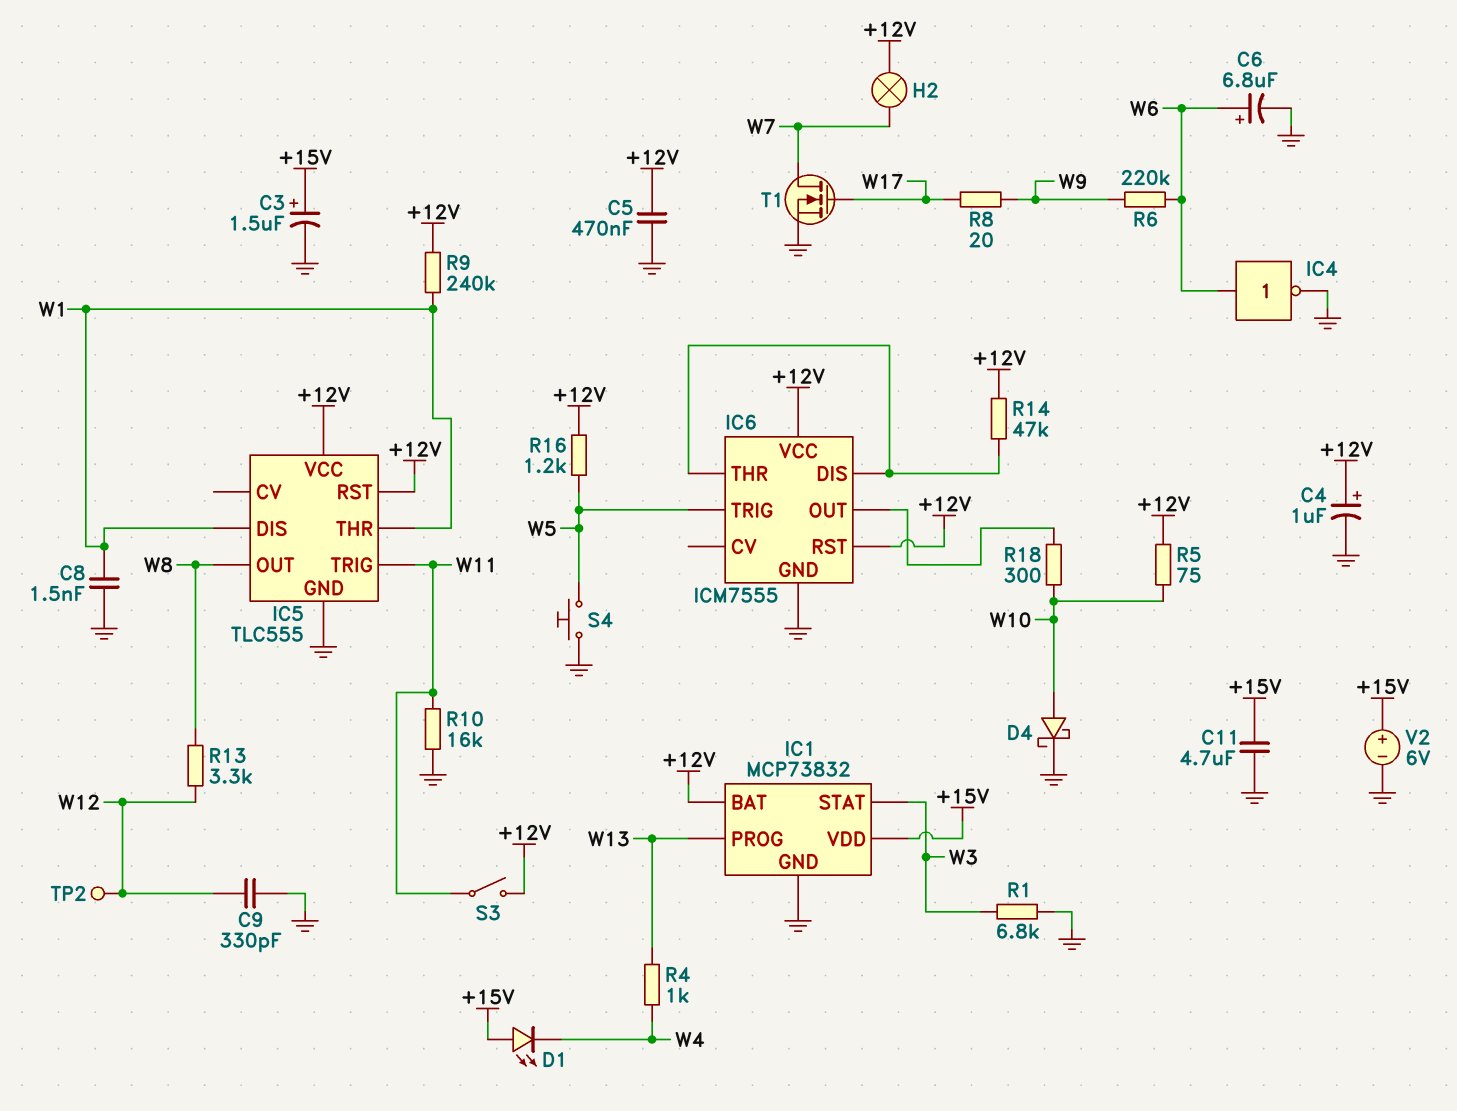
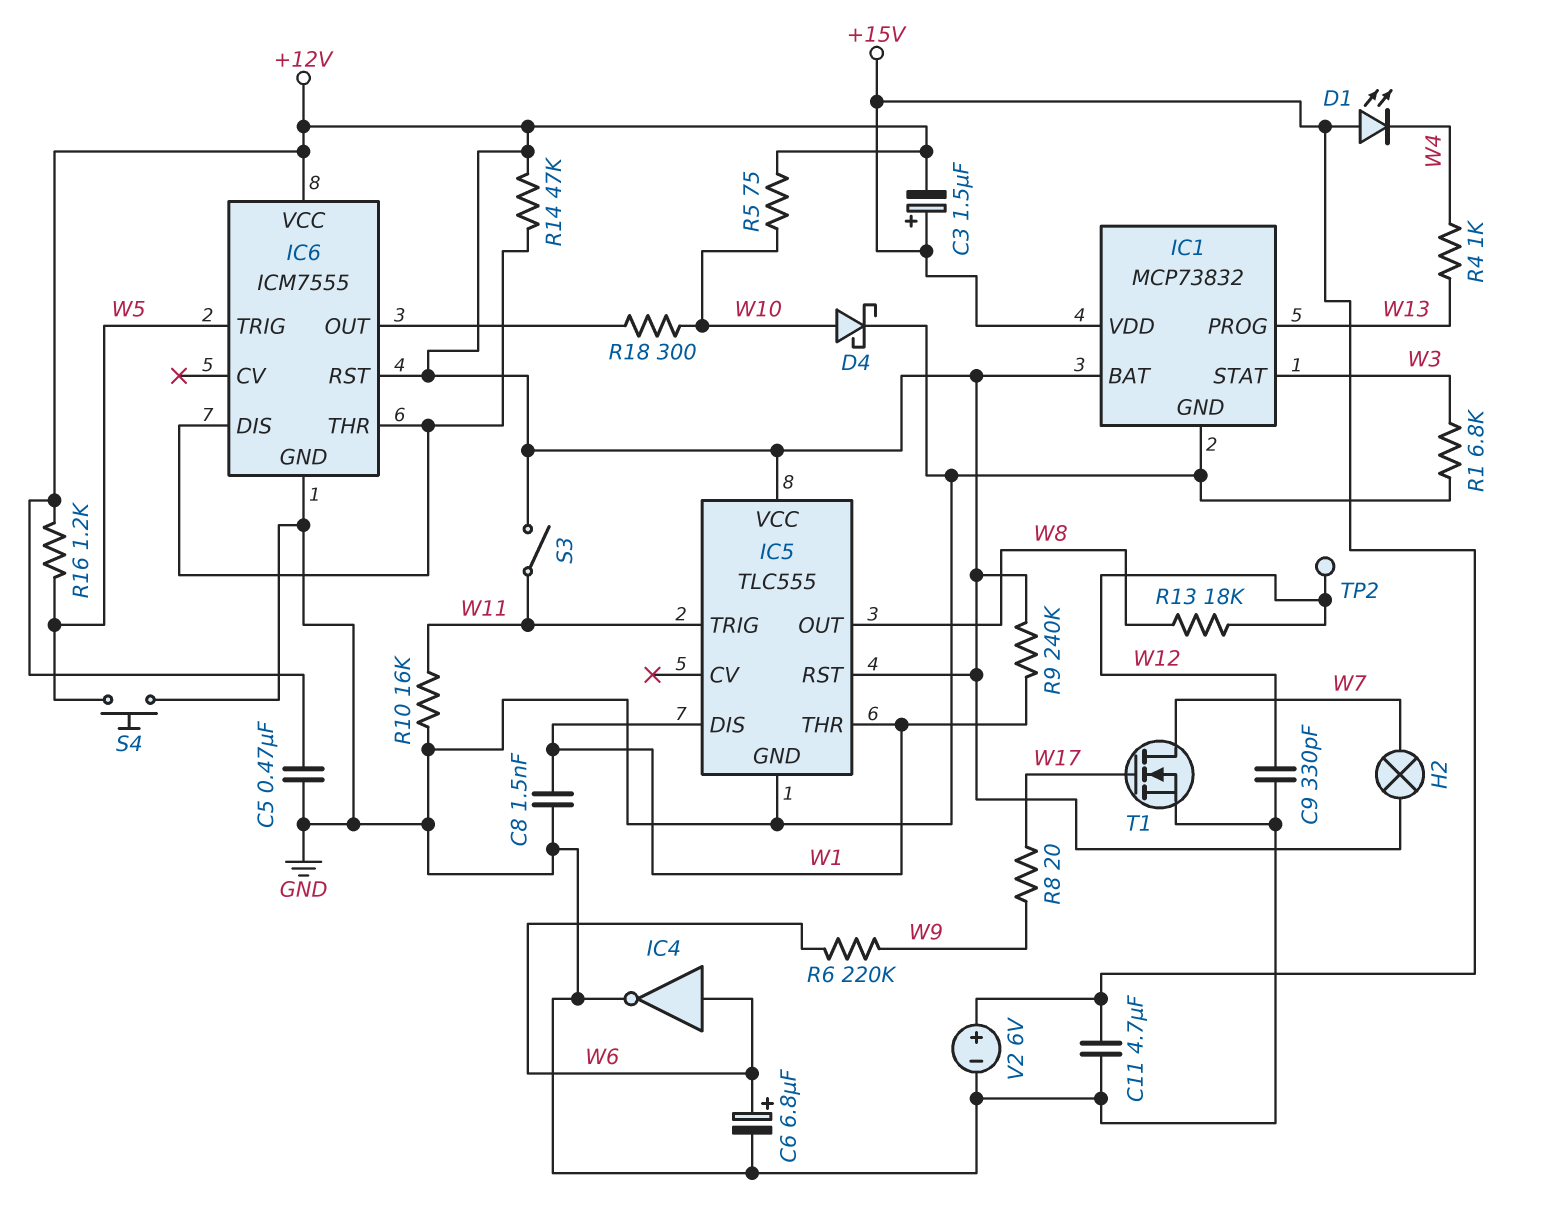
C3: 1.5uF (plus +15V, minus GND) -> 1.5uF (plus +15V, minus +12V)
C4: 1uF (plus +12V, minus GND) -> none
R13: 3.3k (W8, W12) -> 18k (W8, W12)

